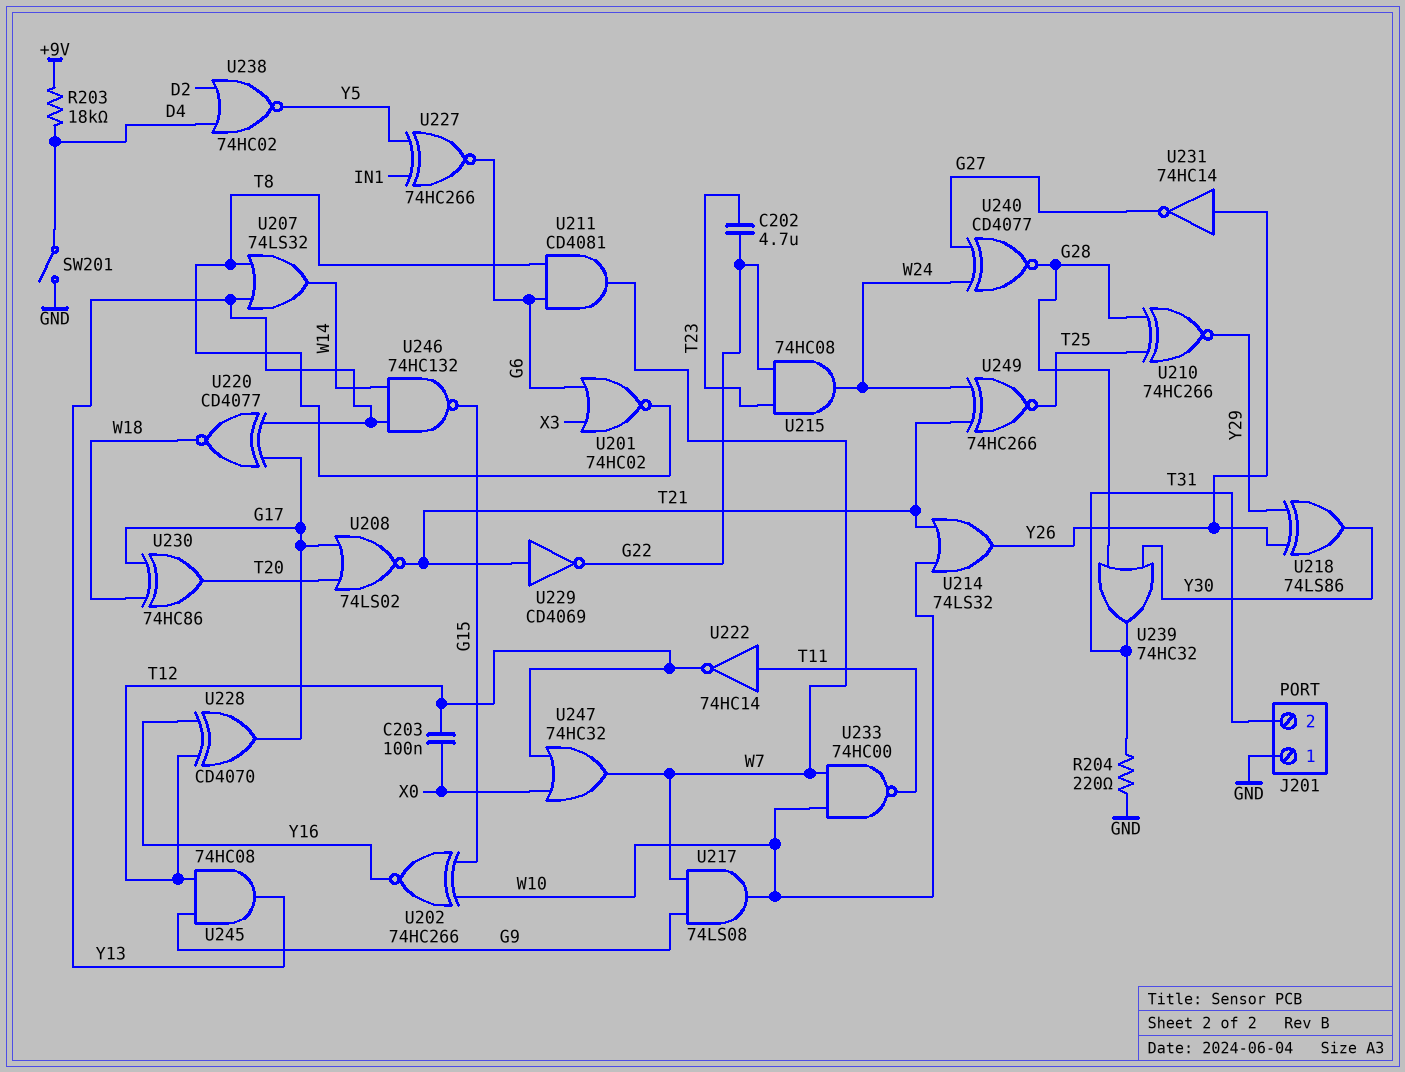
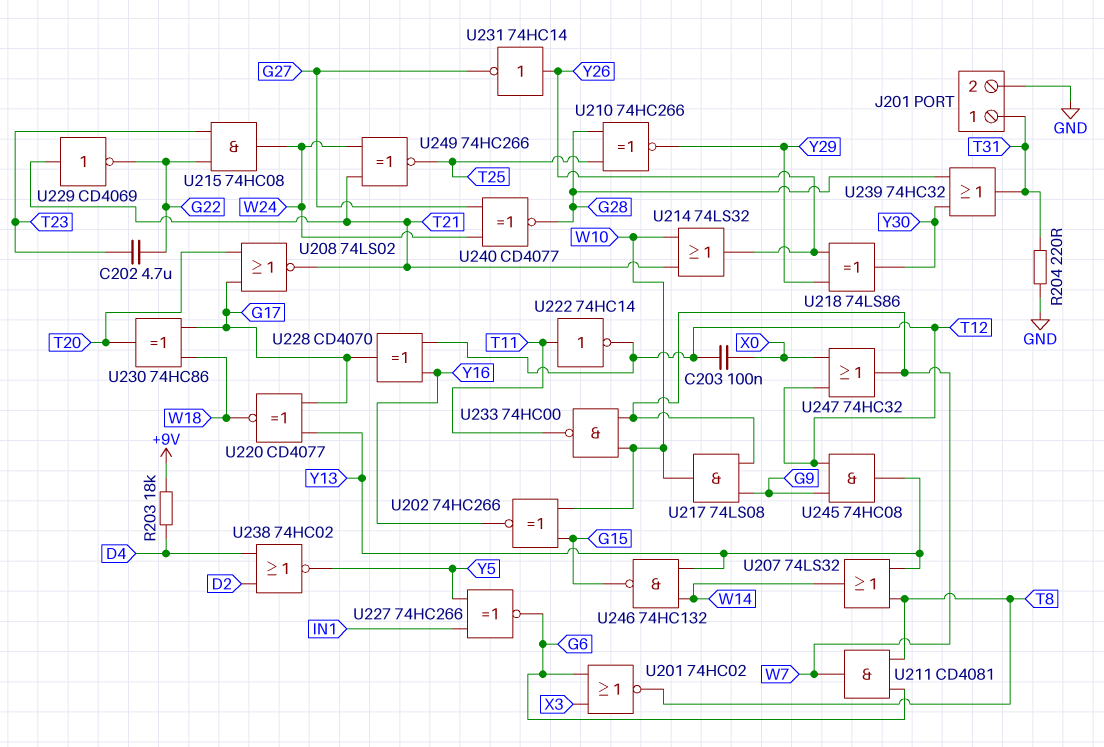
J201 pin 1: GND -> T31
J201 pin 2: T31 -> GND
SW201: switch (D4, GND) -> none

